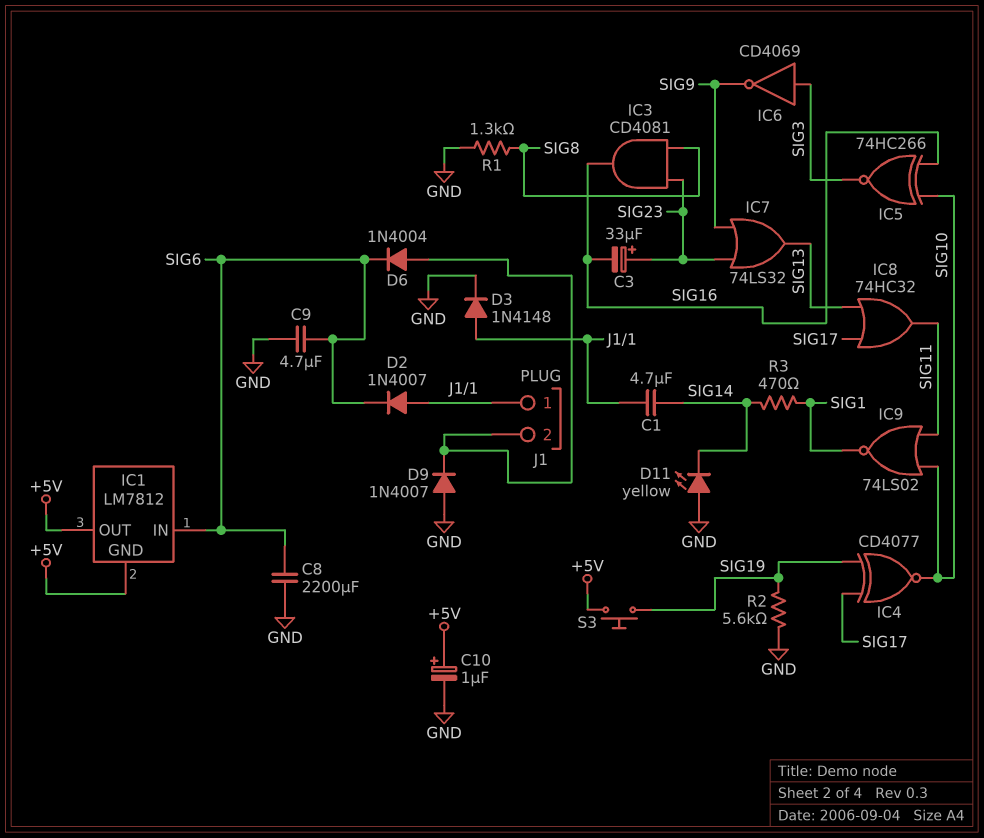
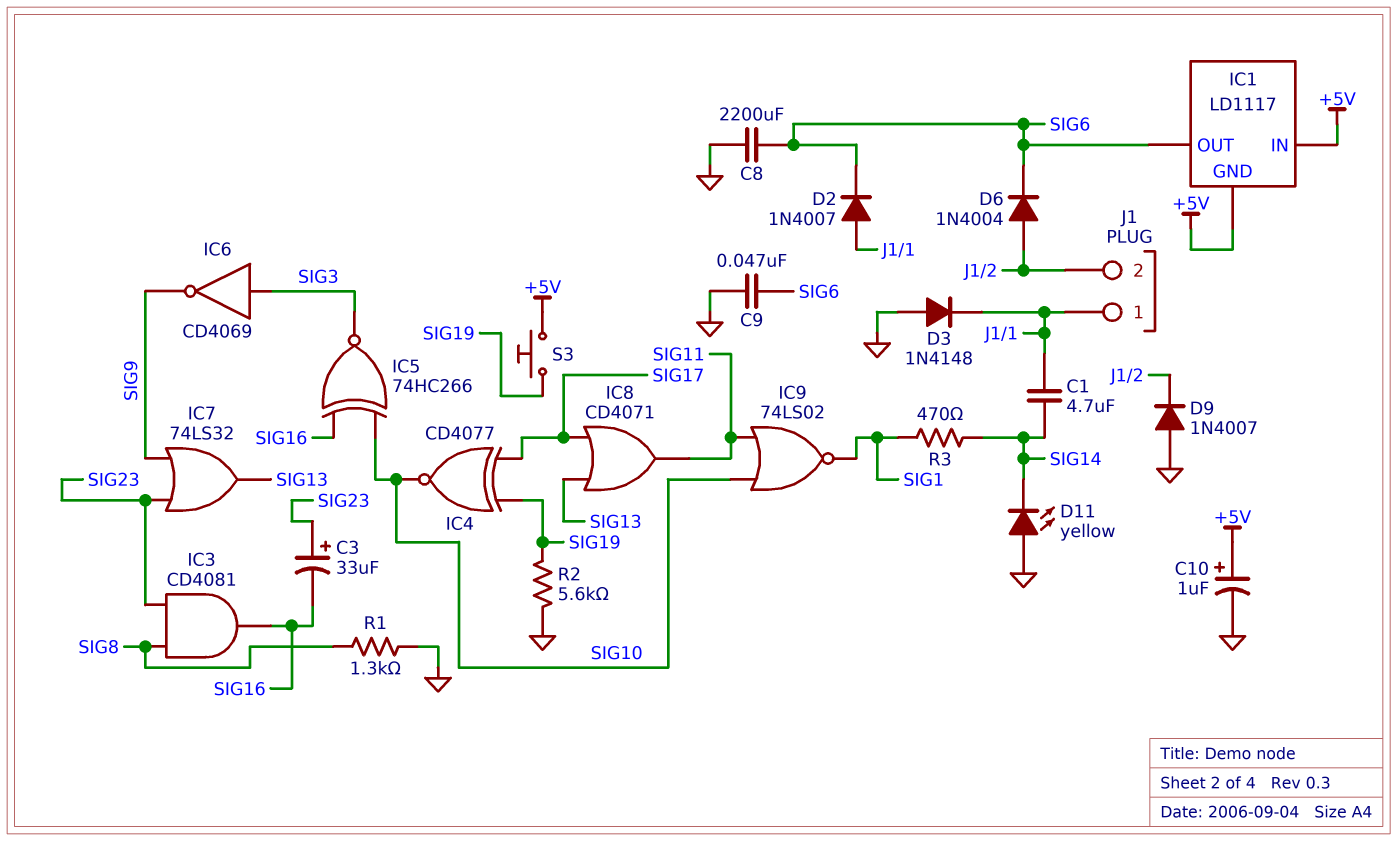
C9: 4.7uF (GND, SIG6) -> 47nF (GND, SIG6)
D3: diode 1N4148 (A J1/1, K GND) -> diode 1N4148 (A GND, K J1/1)
IC1: LM7812 -> LD1117
IC1 pin IN: SIG6 -> +5V
IC1 pin OUT: +5V -> SIG6
IC8: OR 74HC32 (in SIG13, in SIG17, out SIG11) -> OR CD4071 (in SIG13, in SIG17, out SIG11)

